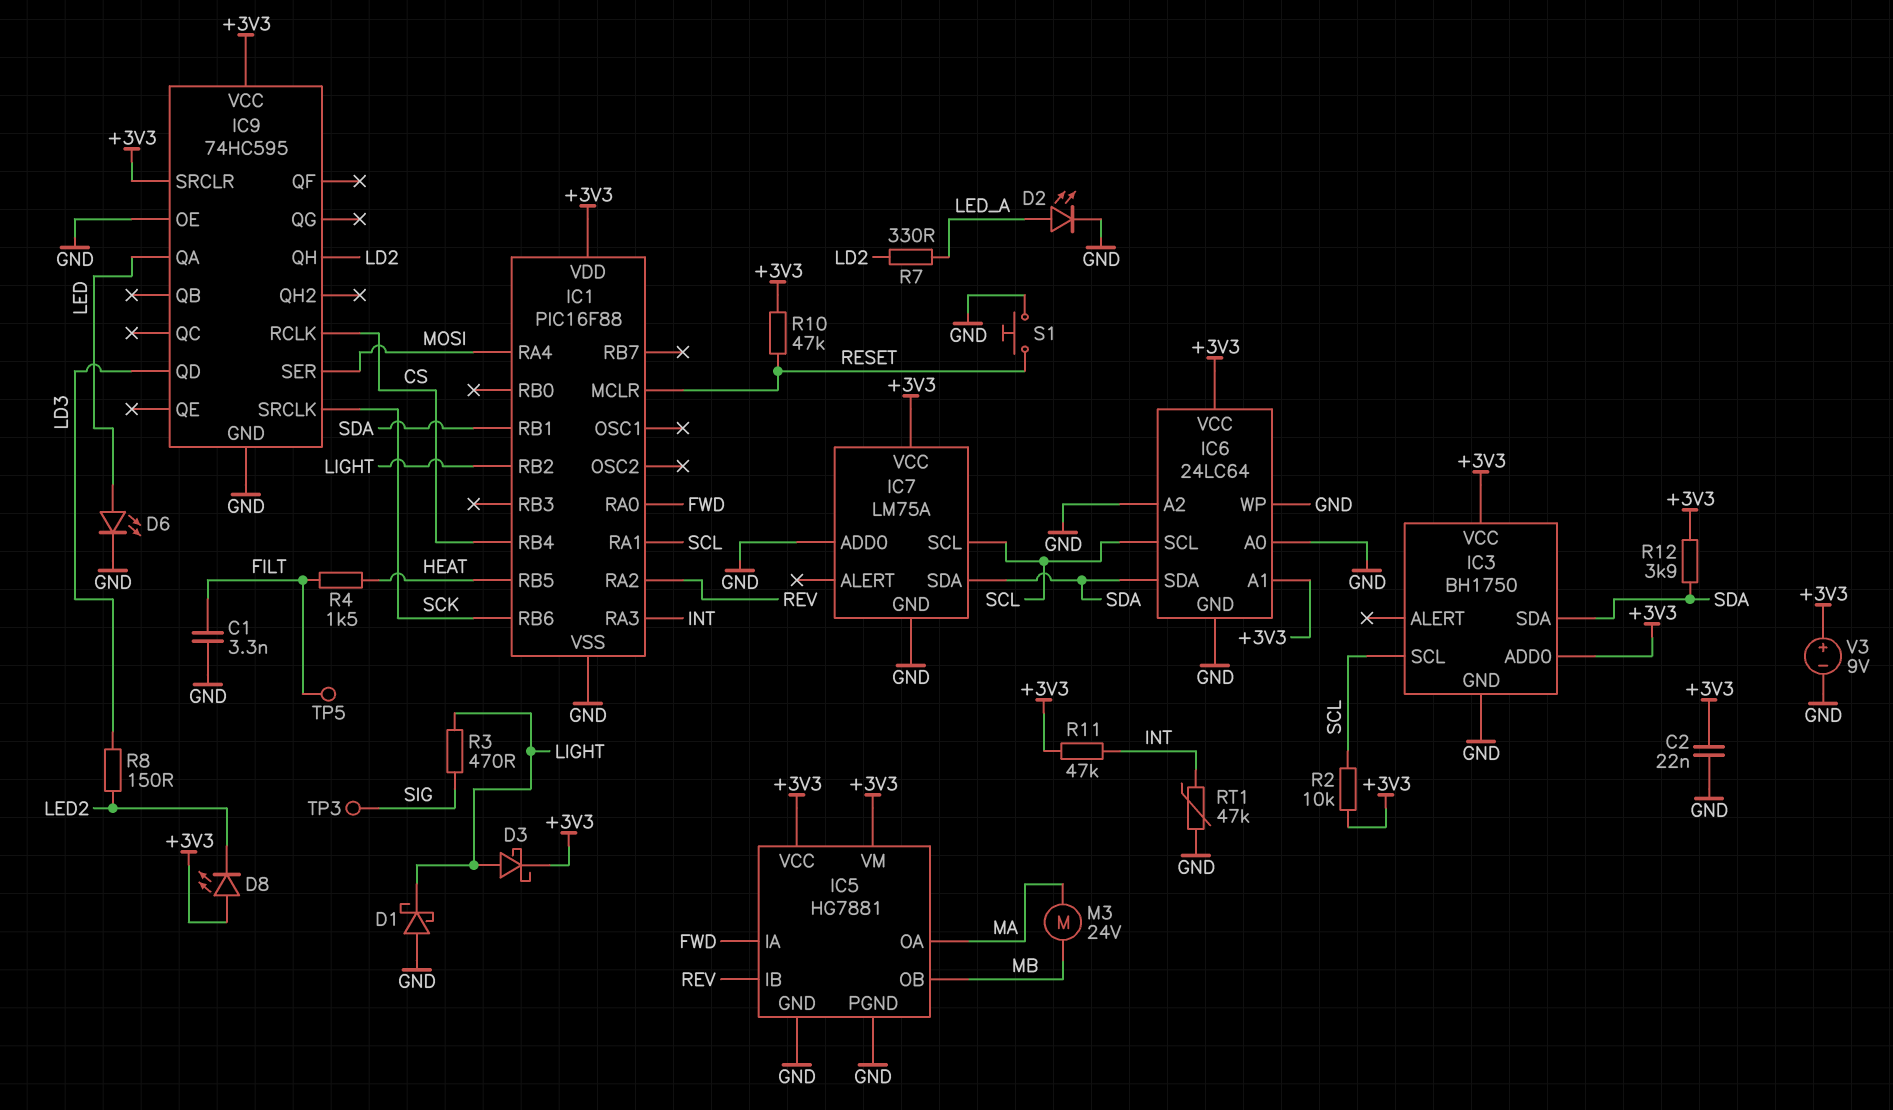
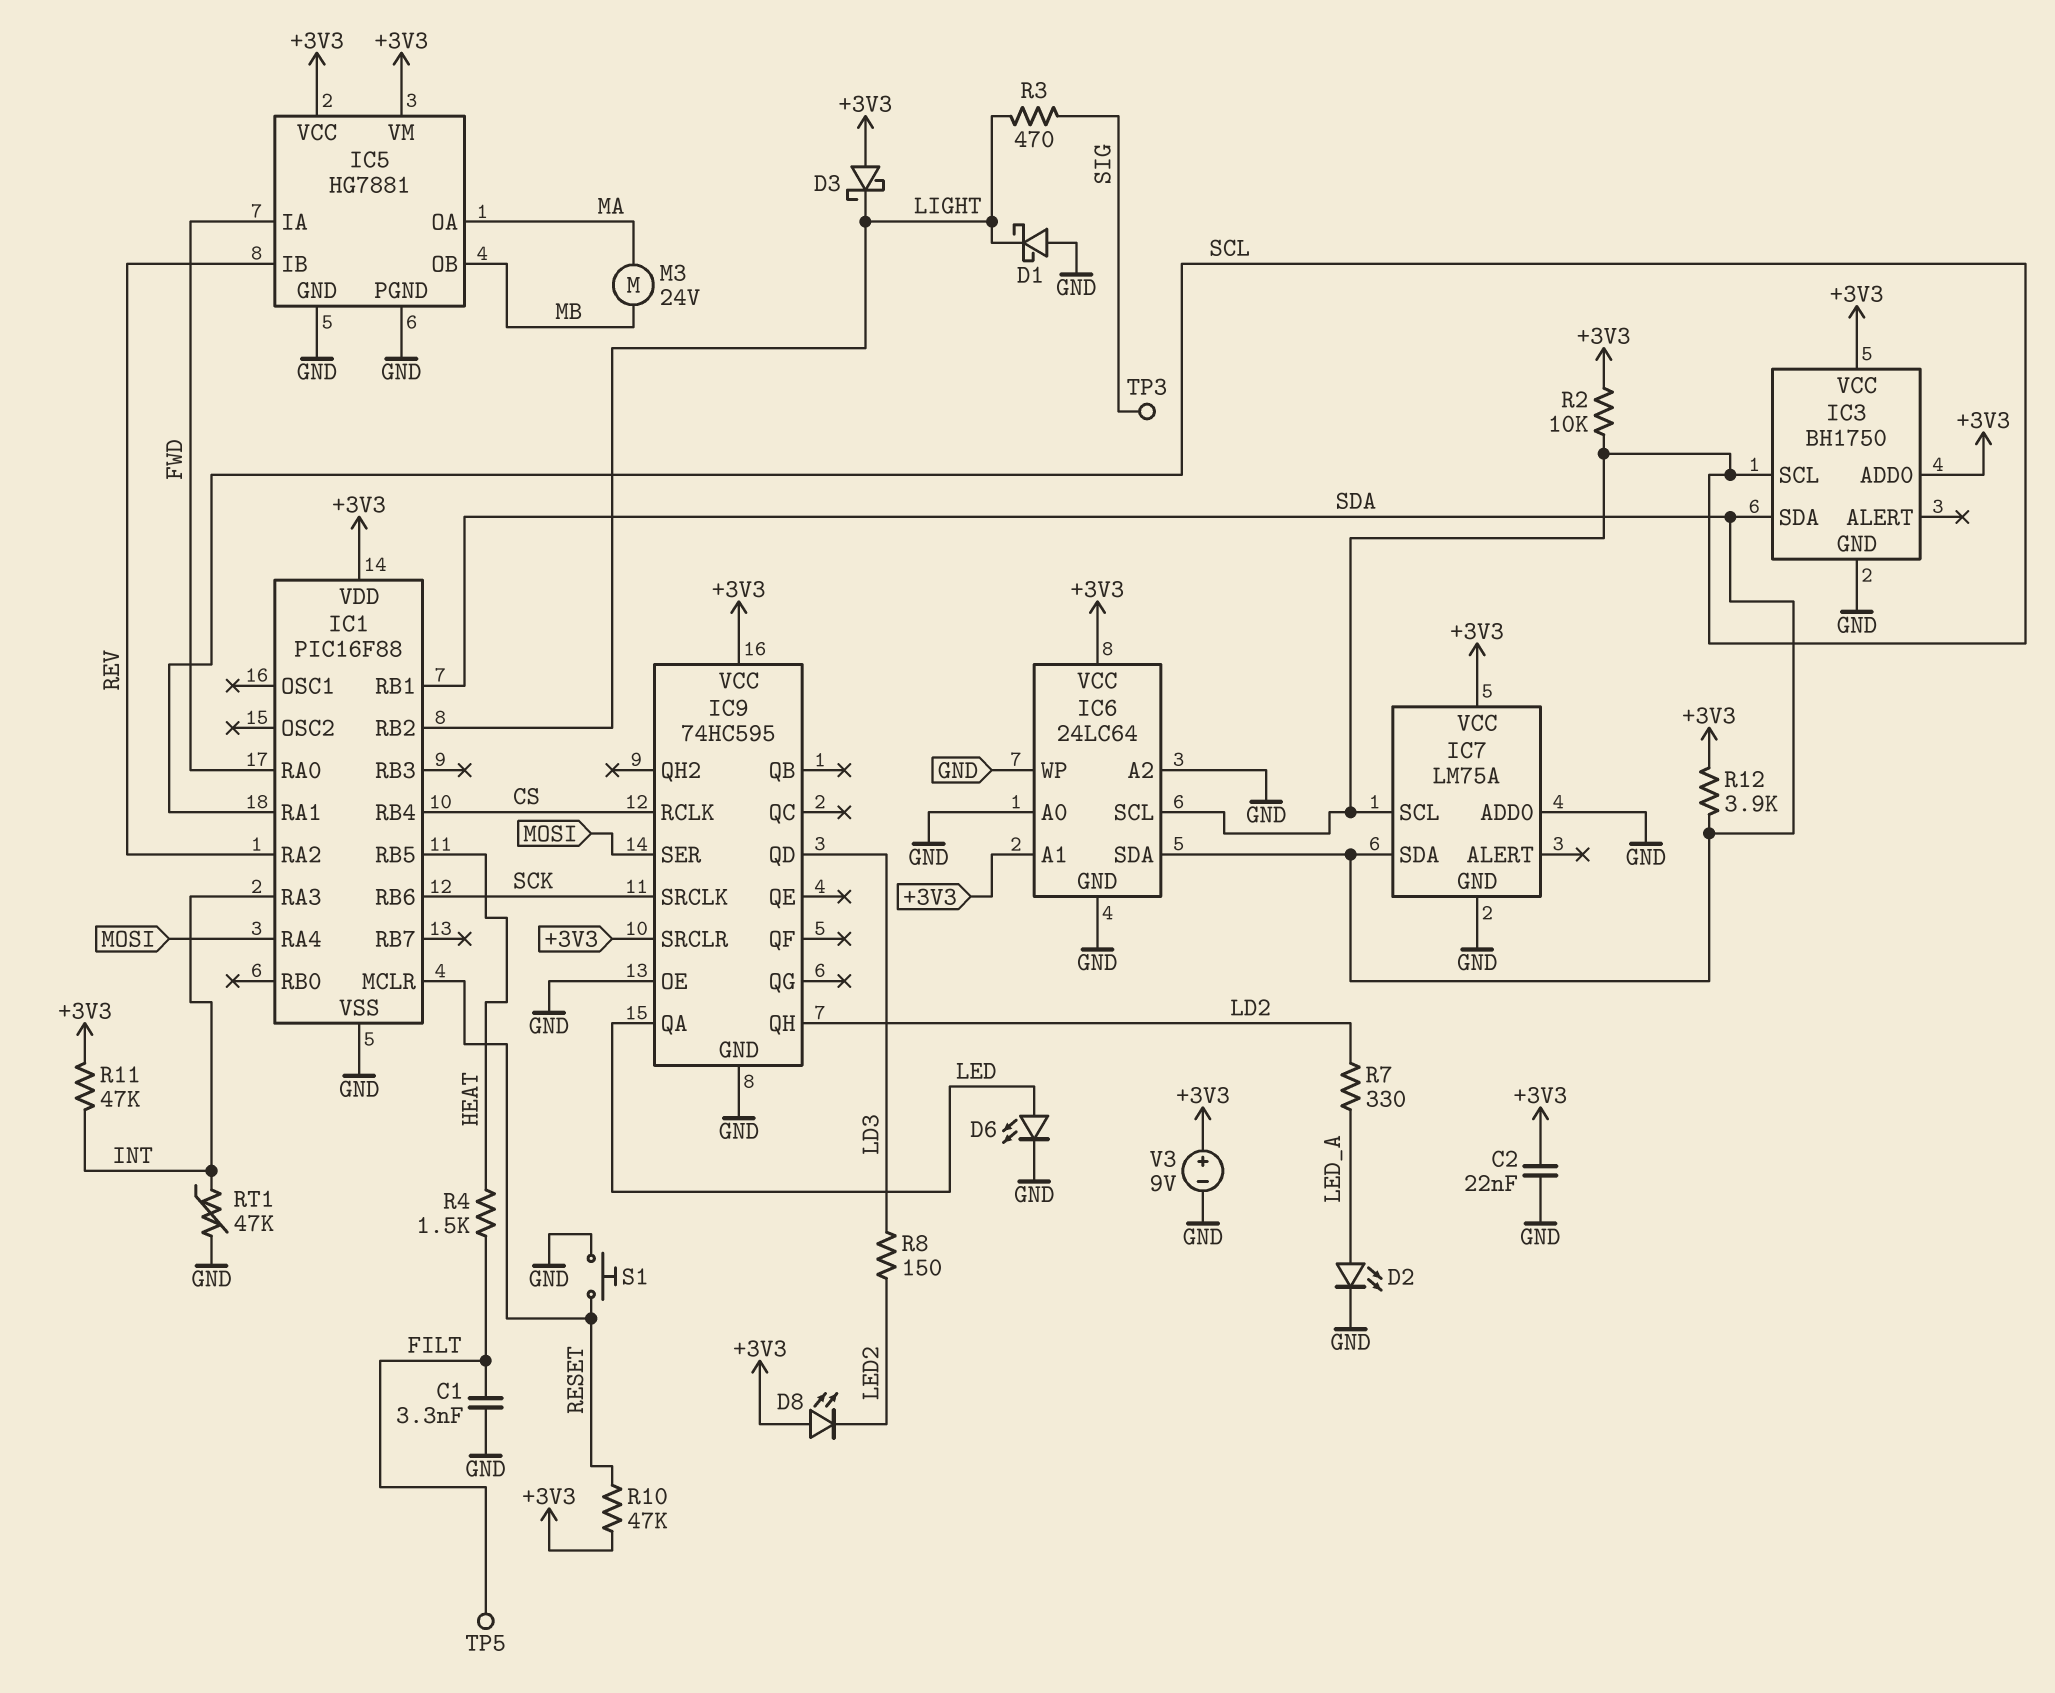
D3: schottky (A LIGHT, K +3V3) -> schottky (A +3V3, K LIGHT)

